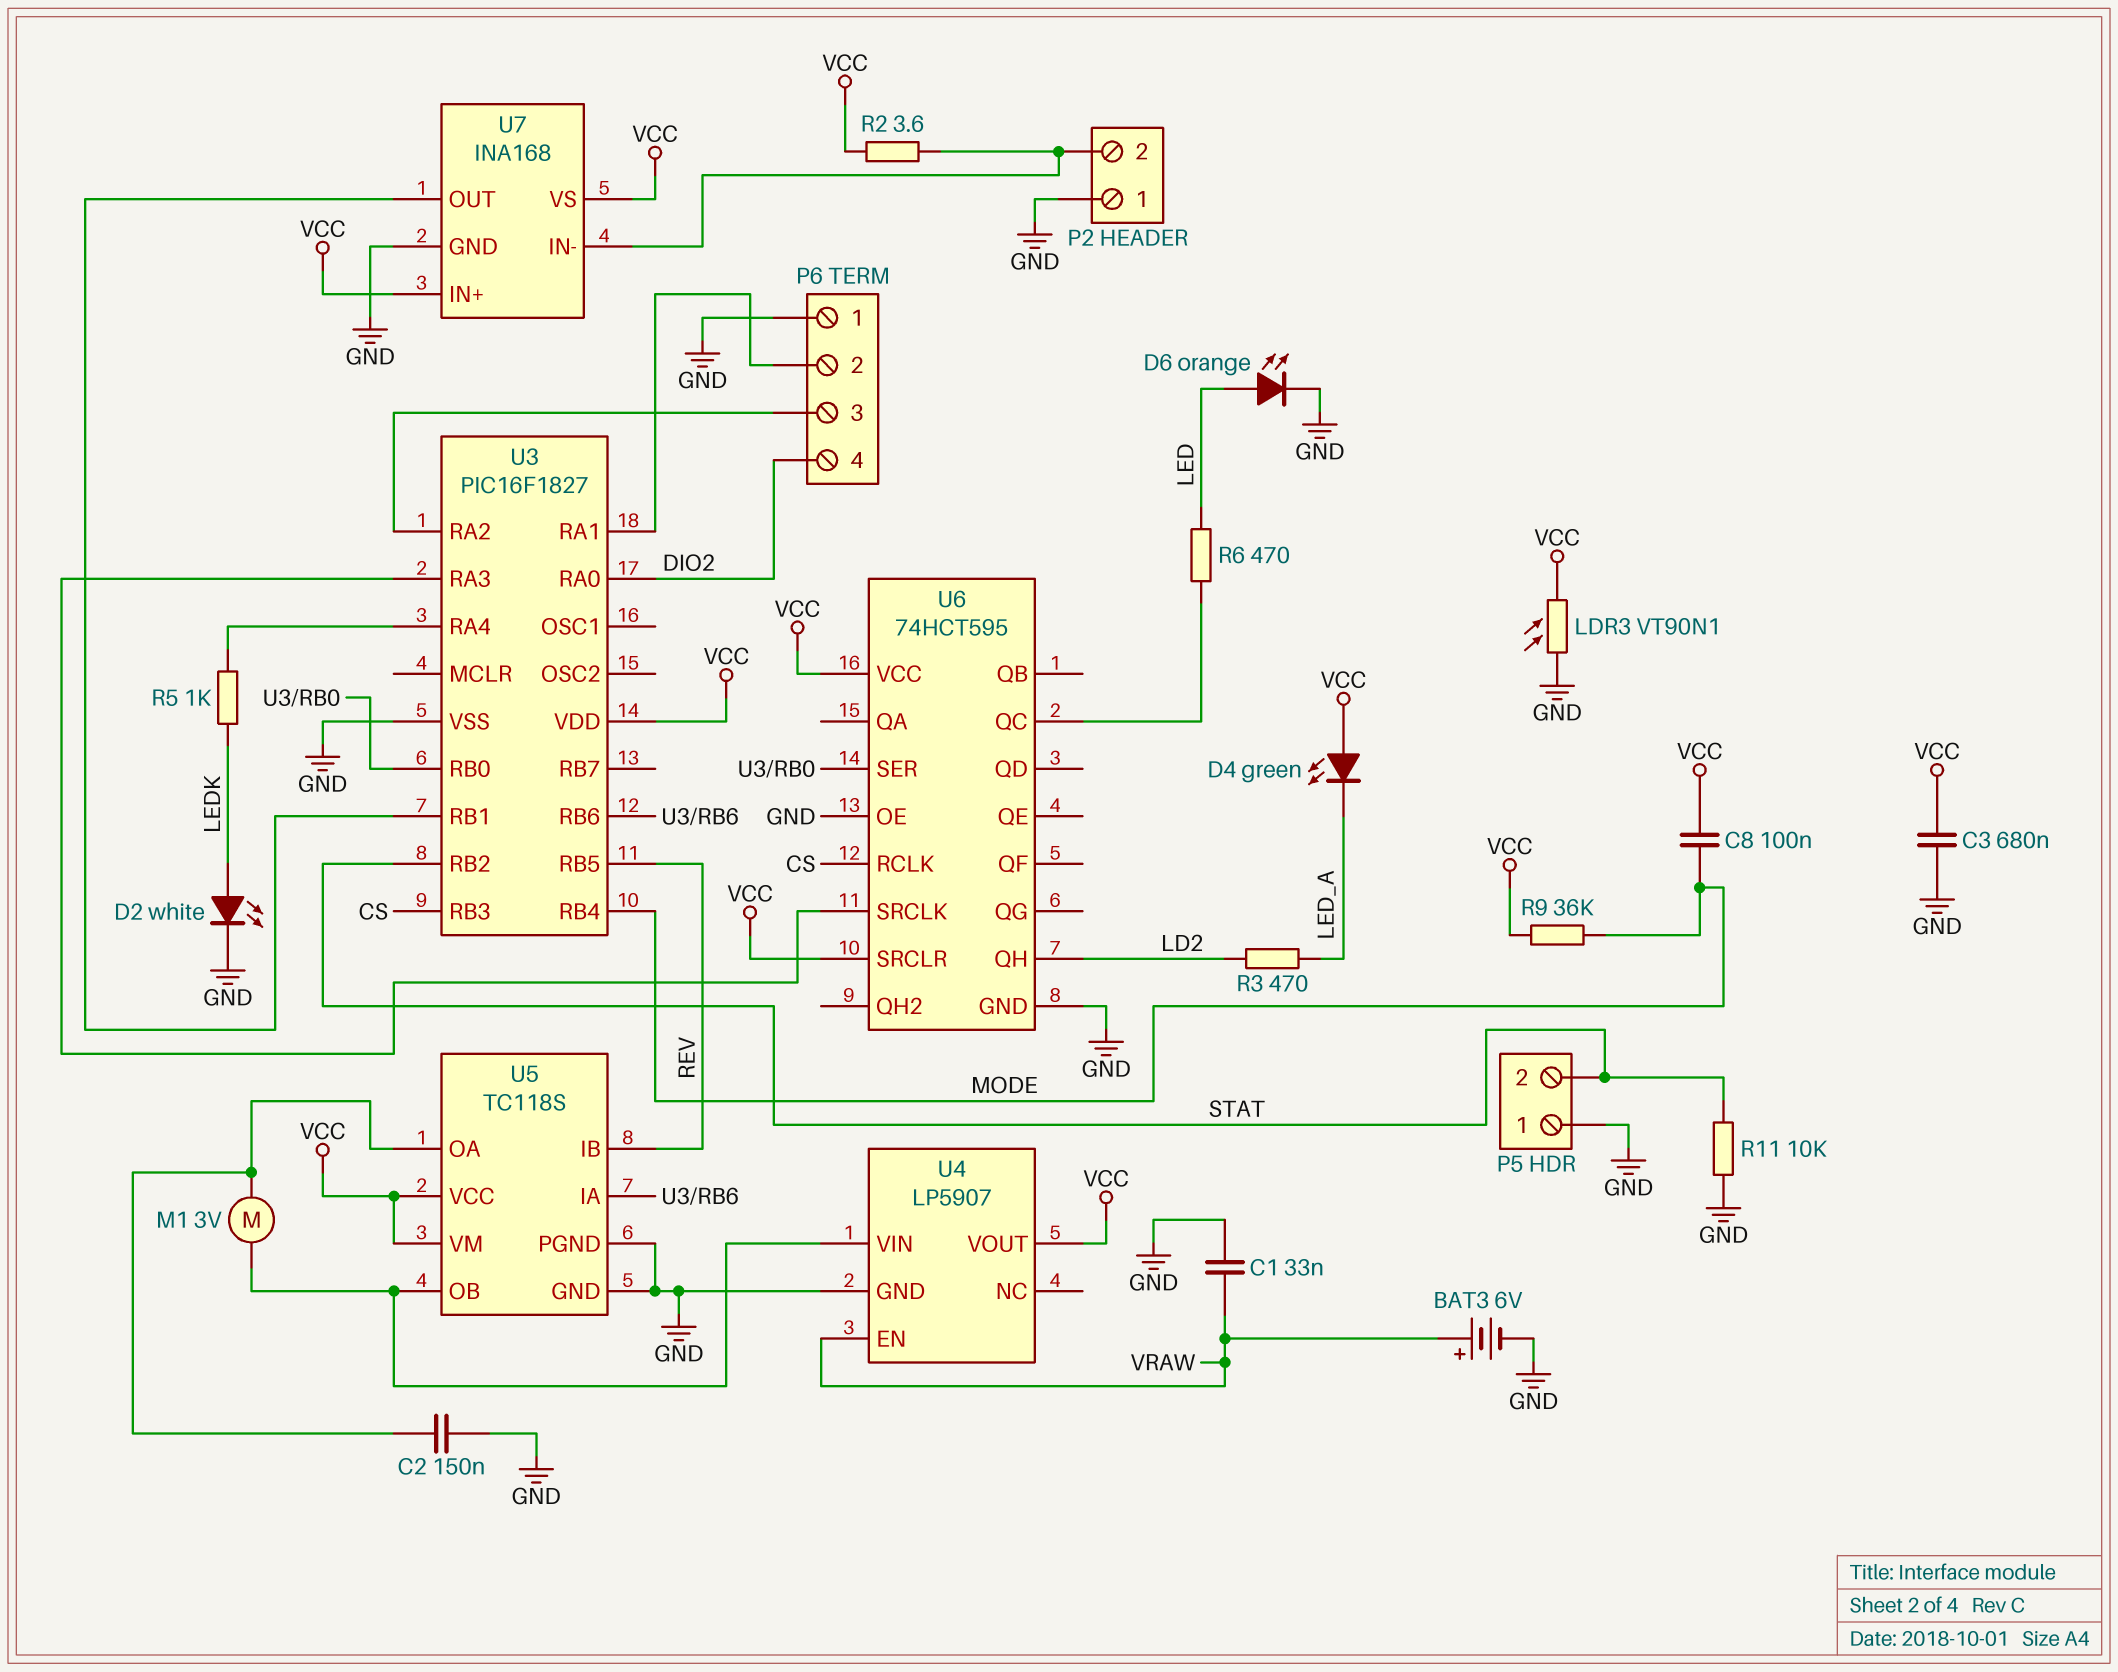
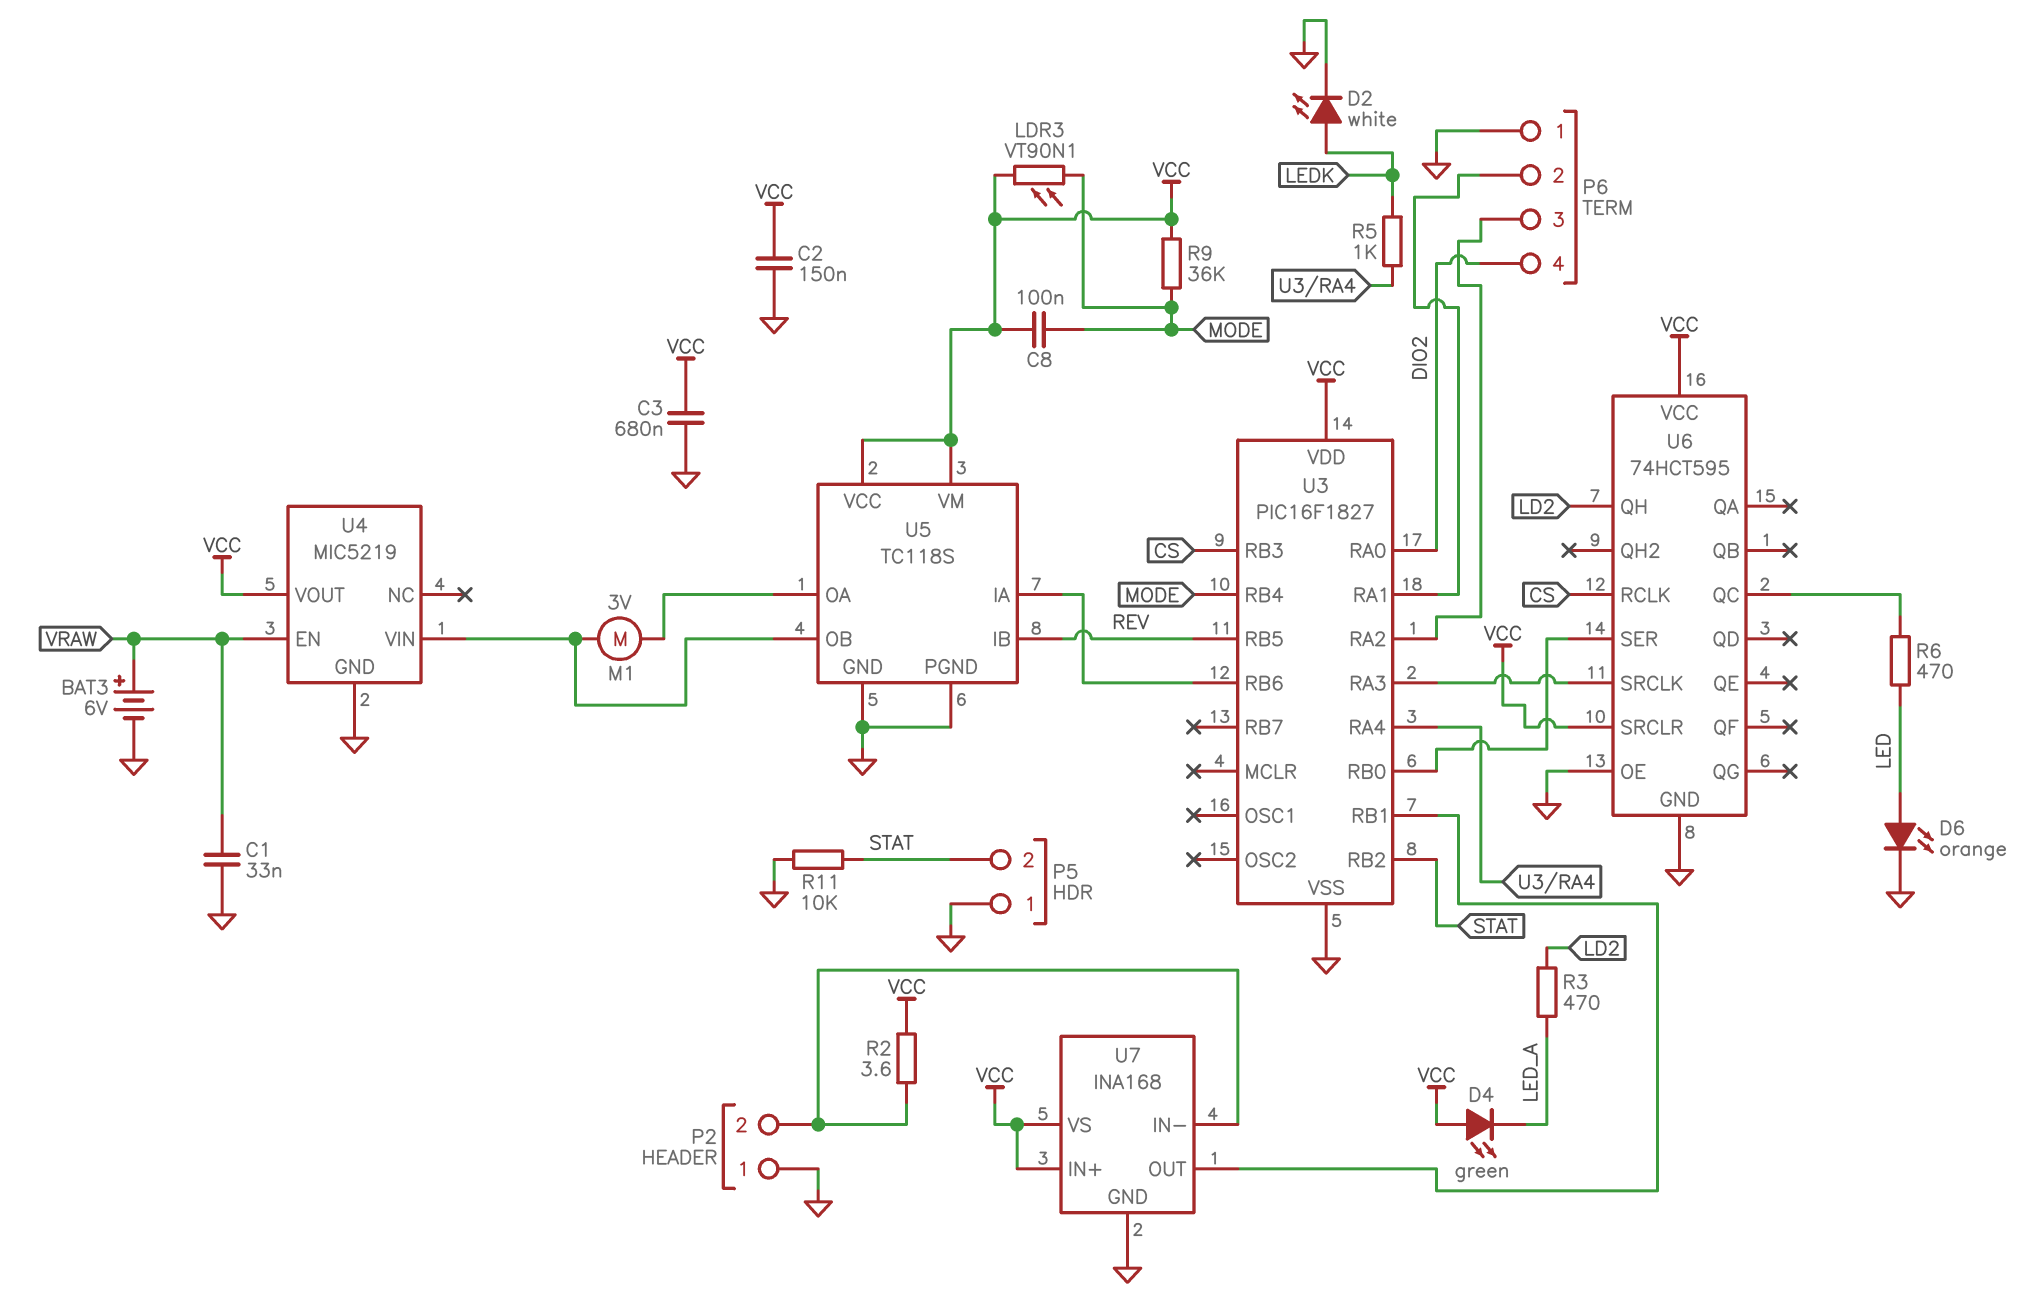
C2: 150nF (GND, U5/OA) -> 150nF (GND, VCC)
LDR3: VT90N1 (GND, VCC) -> VT90N1 (MODE, VCC)
U4: LP5907 -> MIC5219

